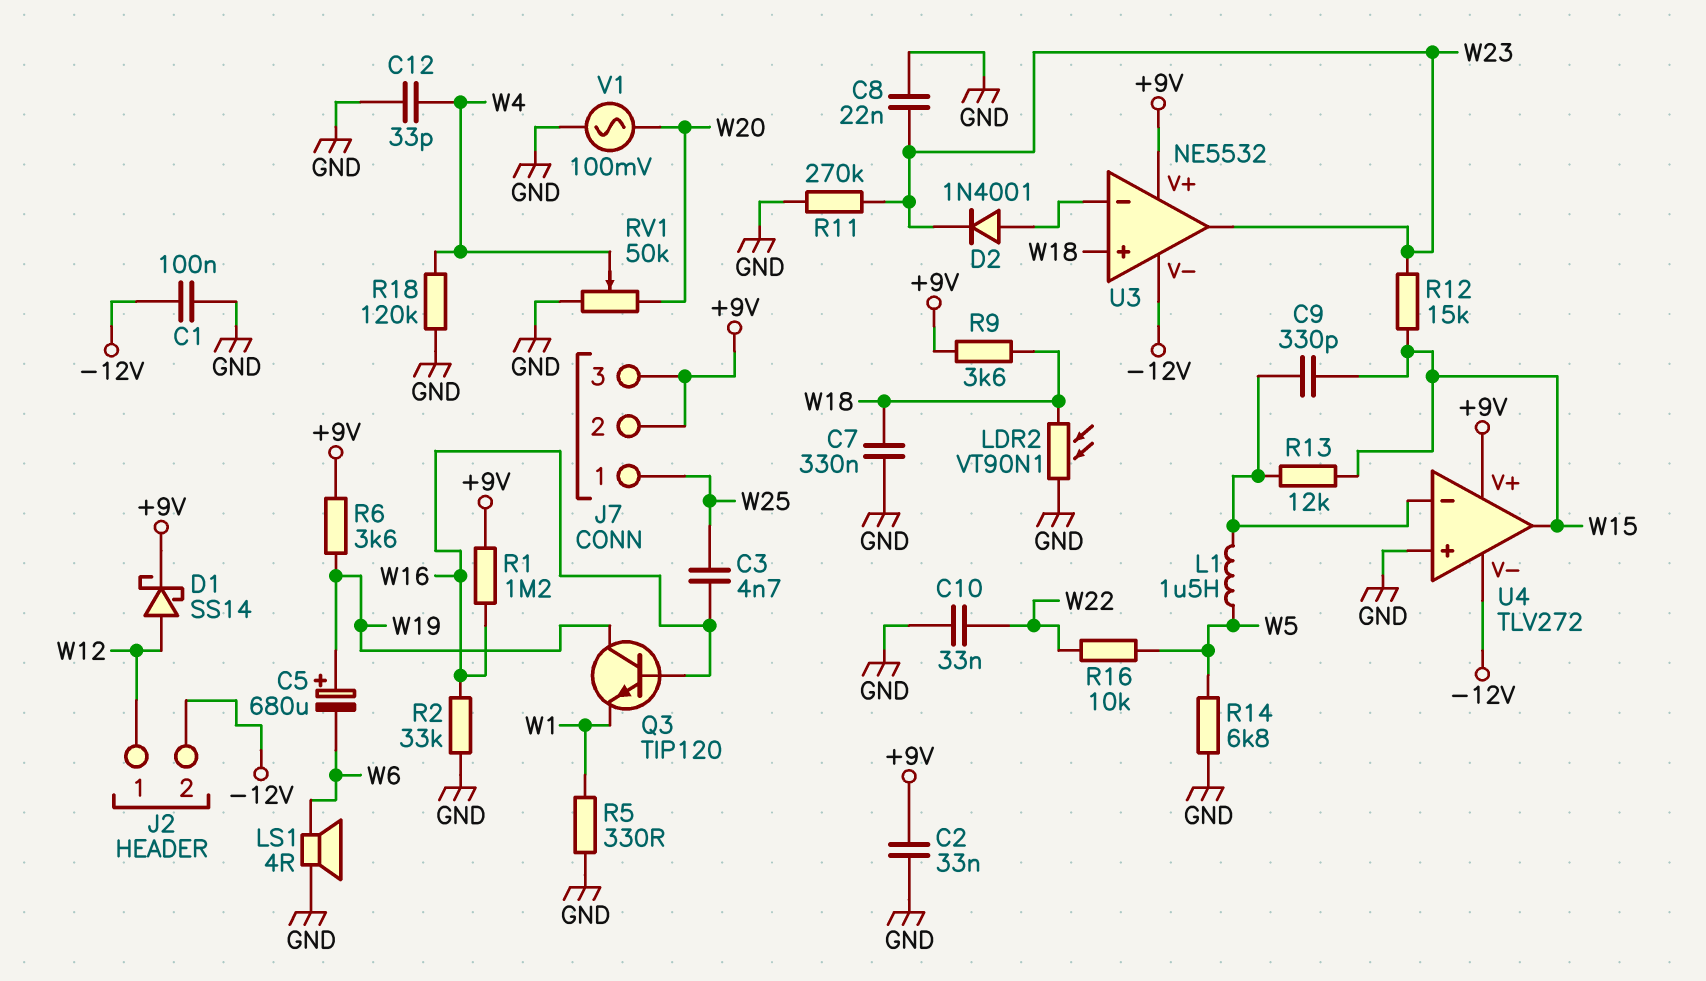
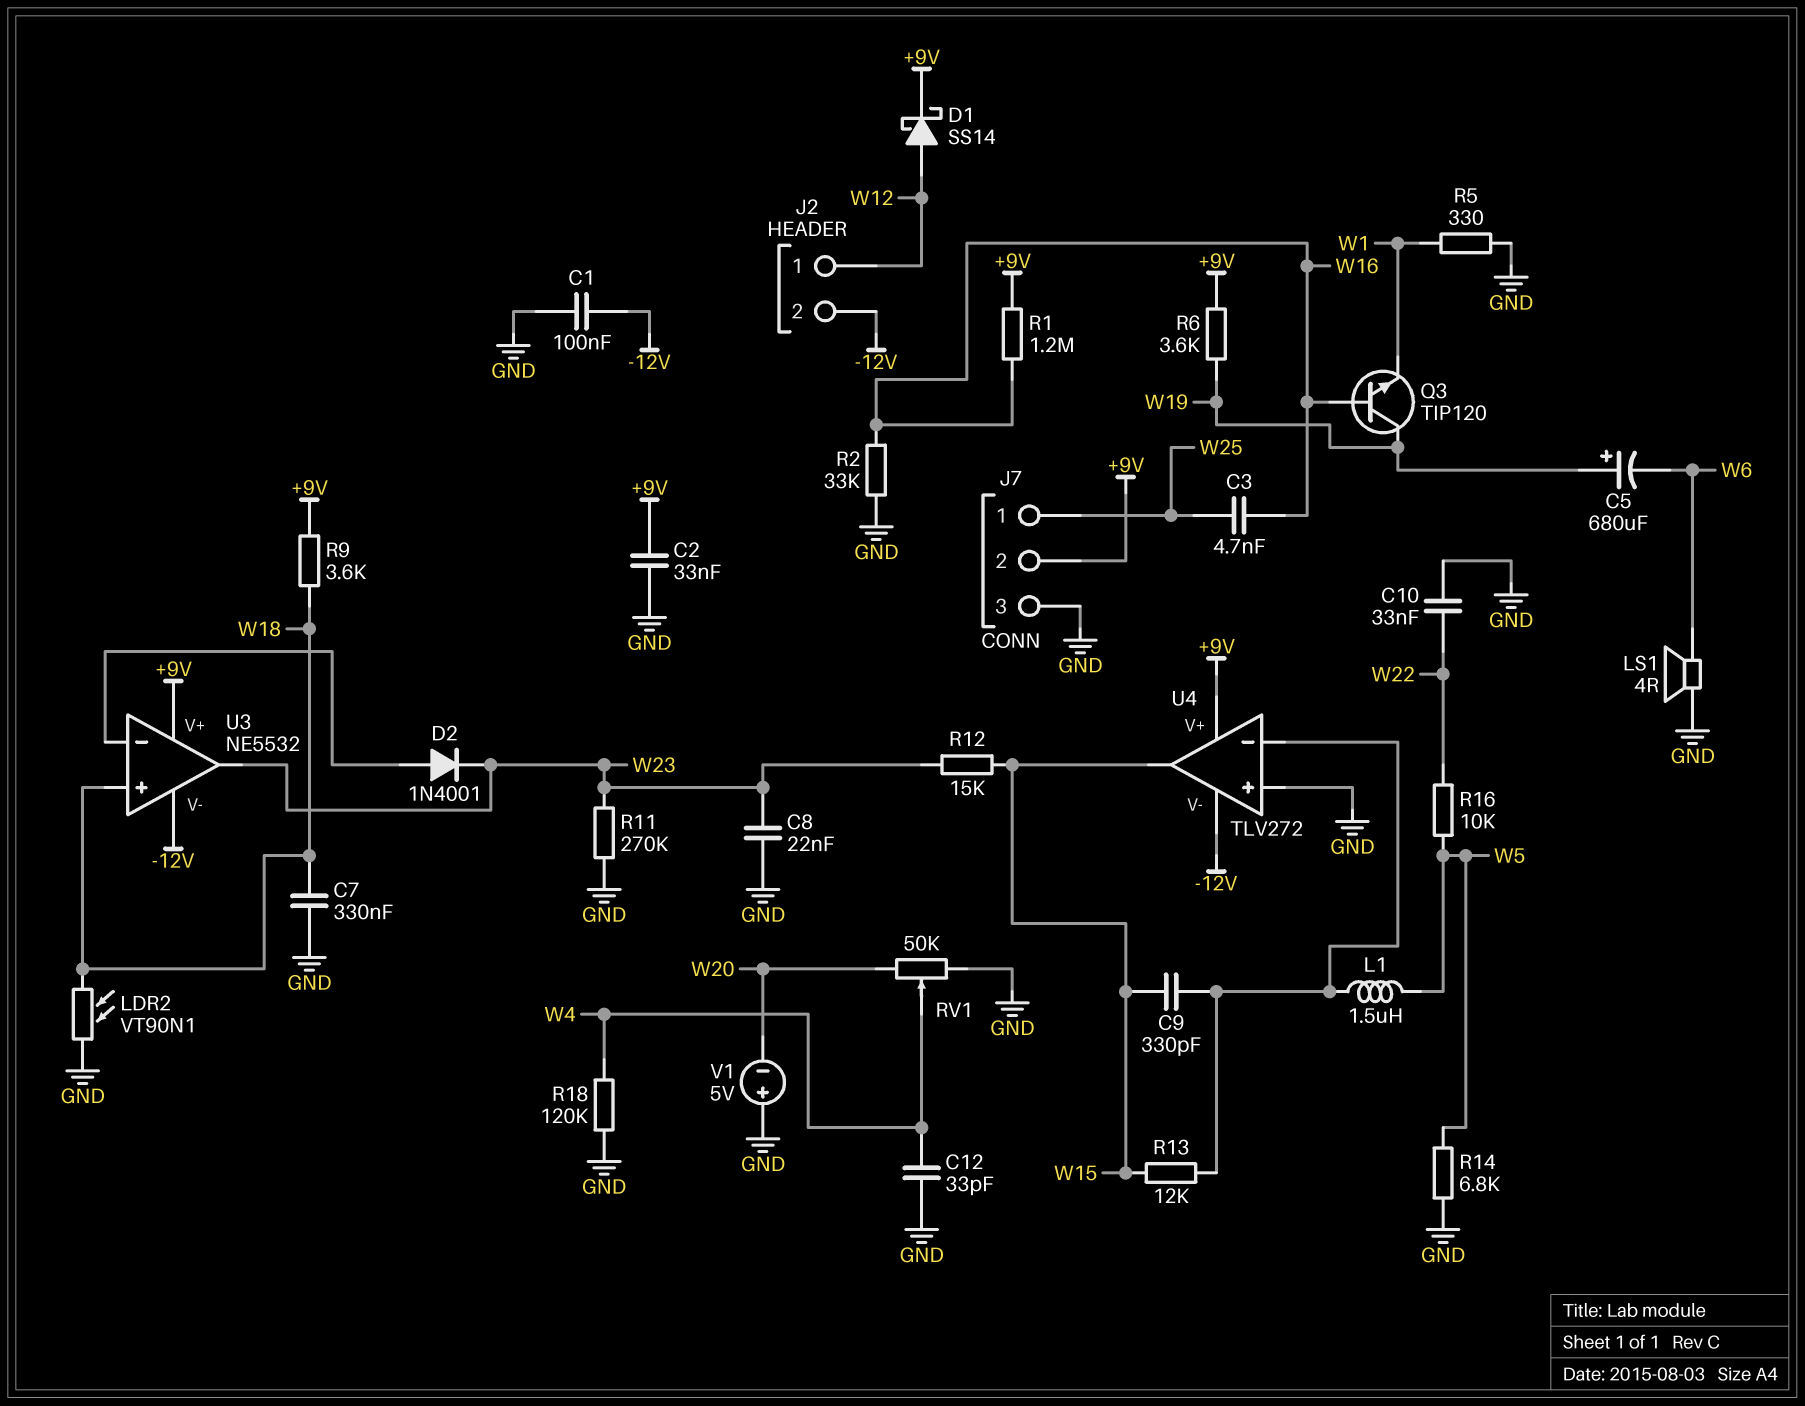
J7 pin 3: +9V -> GND
V1: AC 100mV (GND, W20) -> 5V (plus GND, minus W20)

